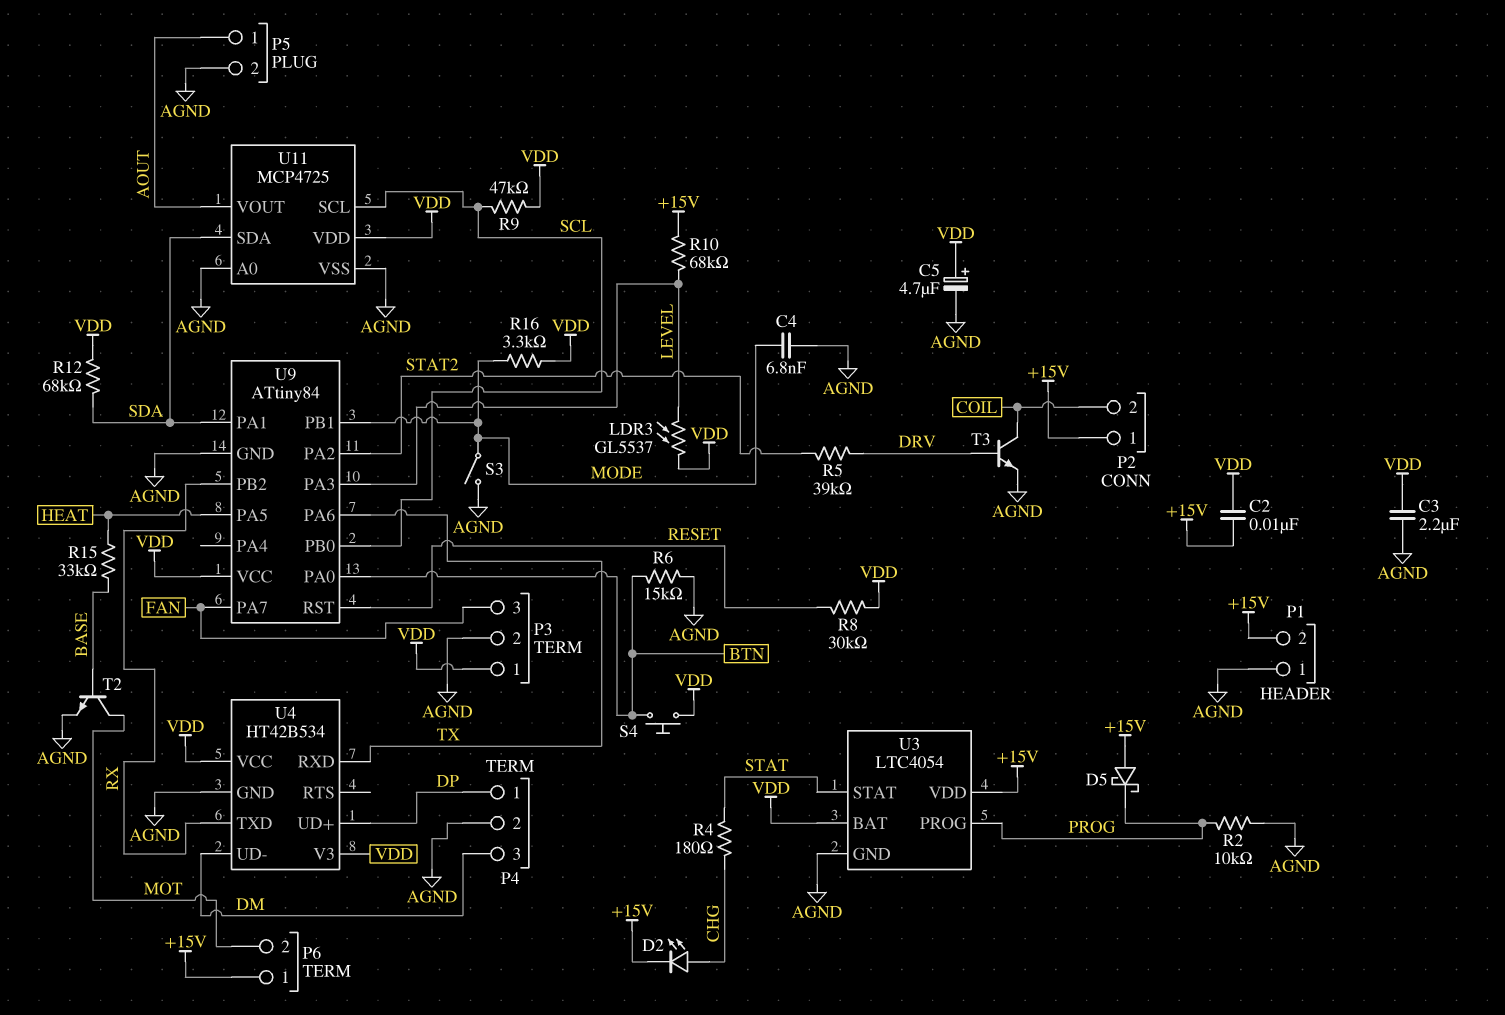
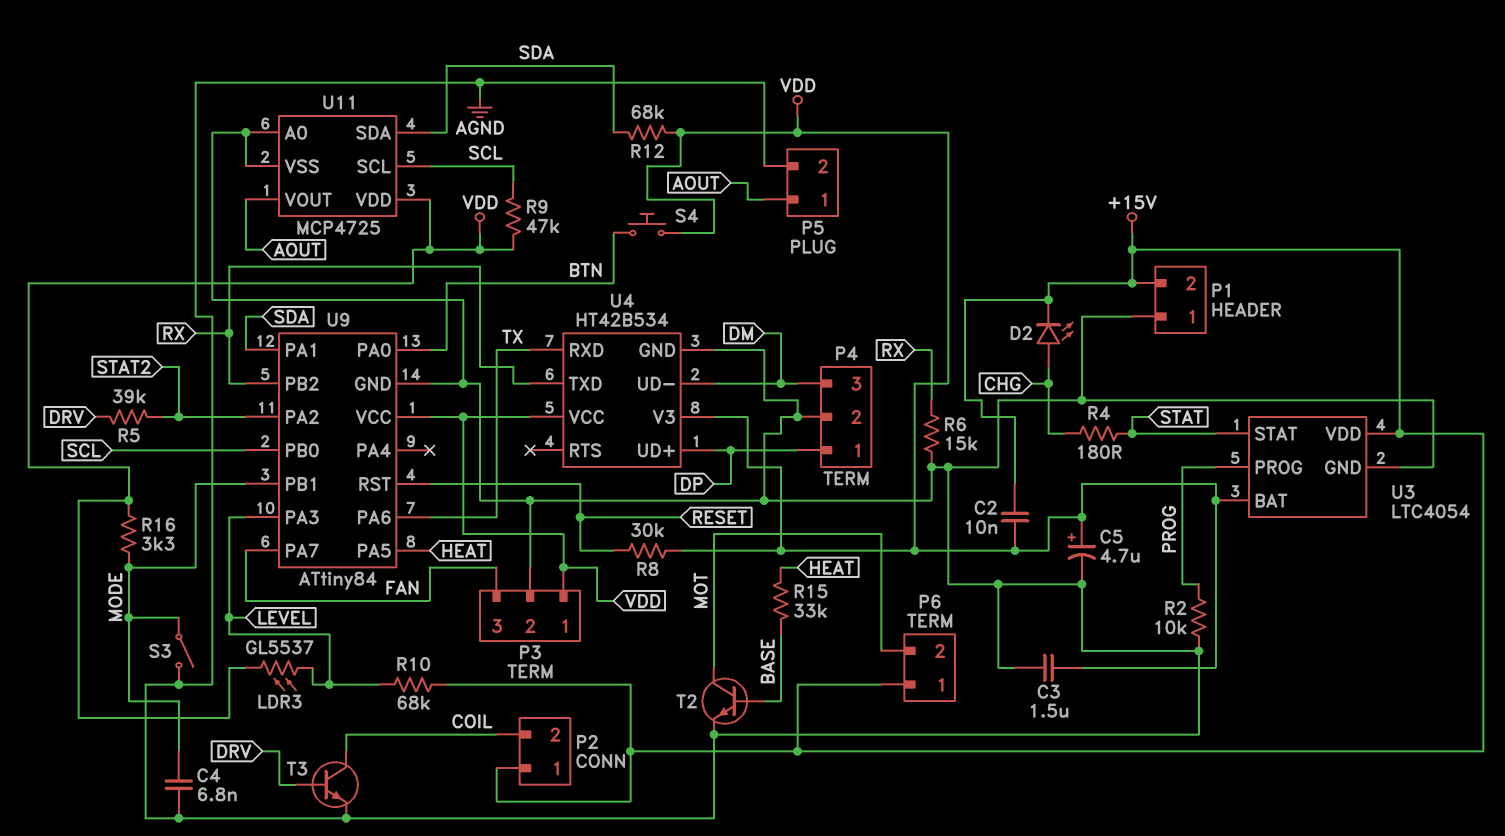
C3: 2.2uF (AGND, VDD) -> 1.5uF (AGND, VDD)
D5: schottky (A +15V, K PROG) -> none
R6: 15k (AGND, BTN) -> 15k (AGND, RX)

